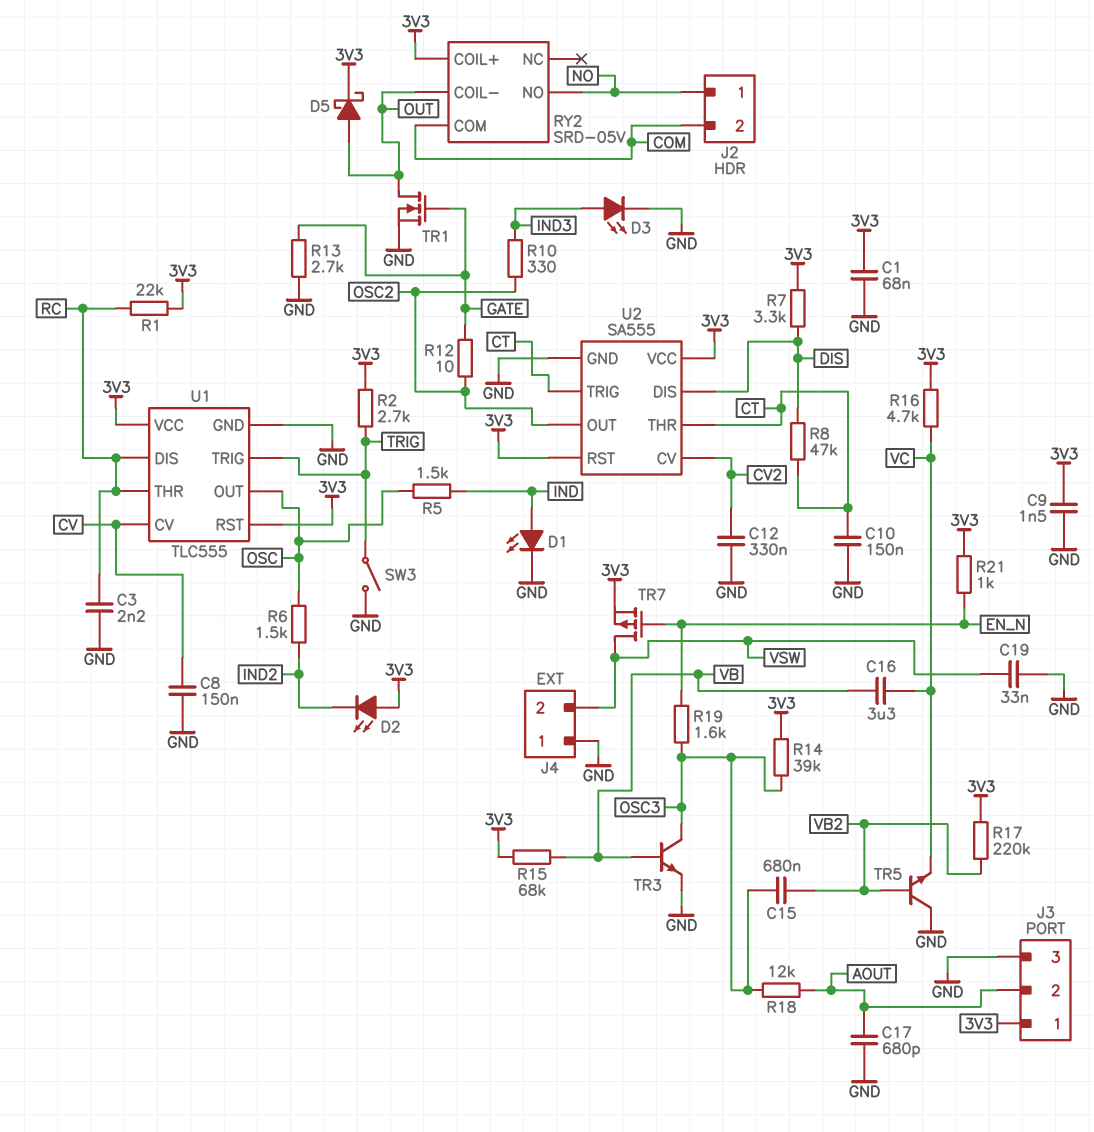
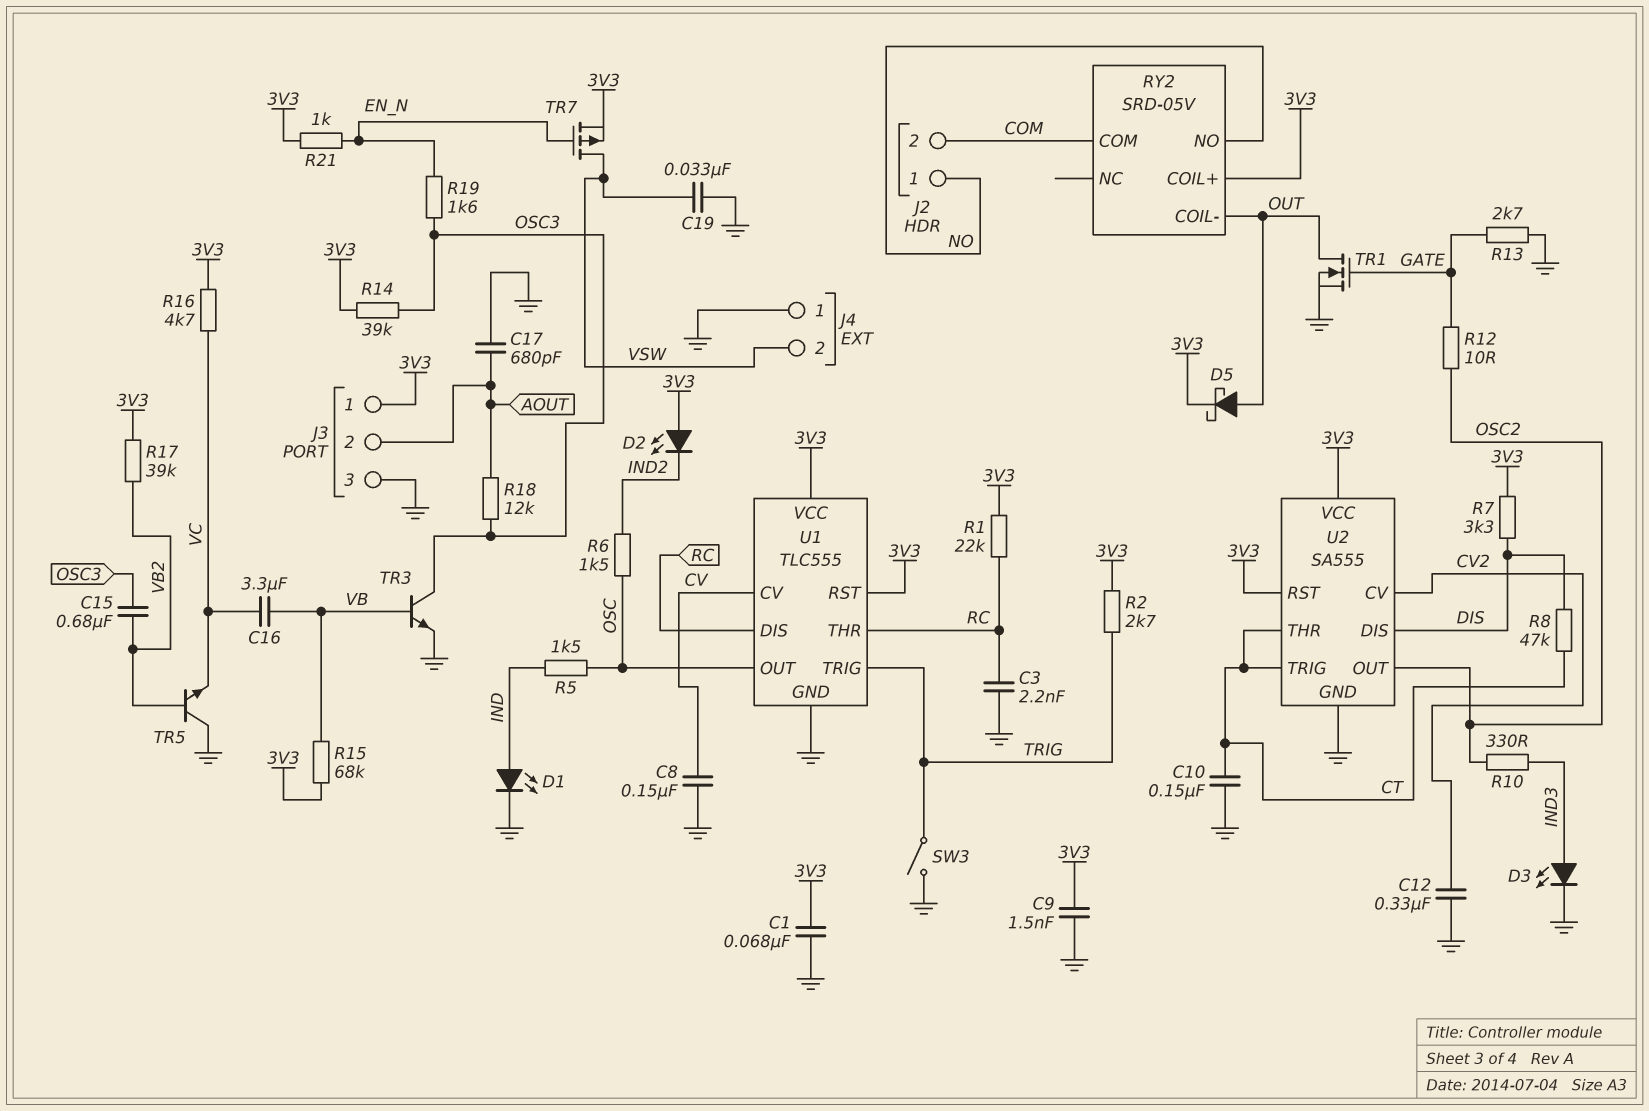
R17: 220k (3V3, VB2) -> 39k (3V3, VB2)

